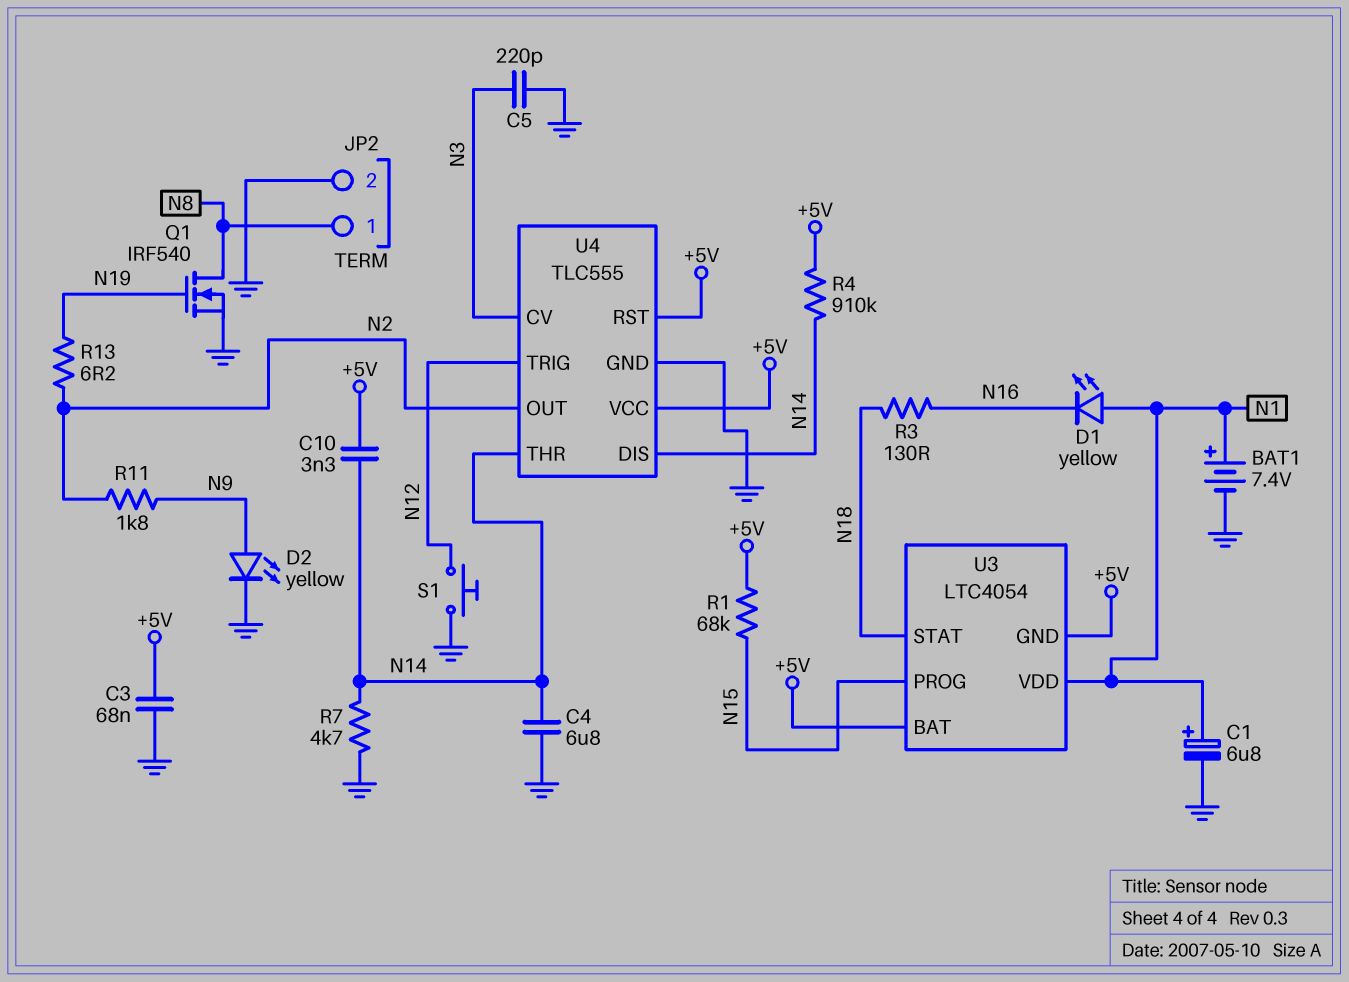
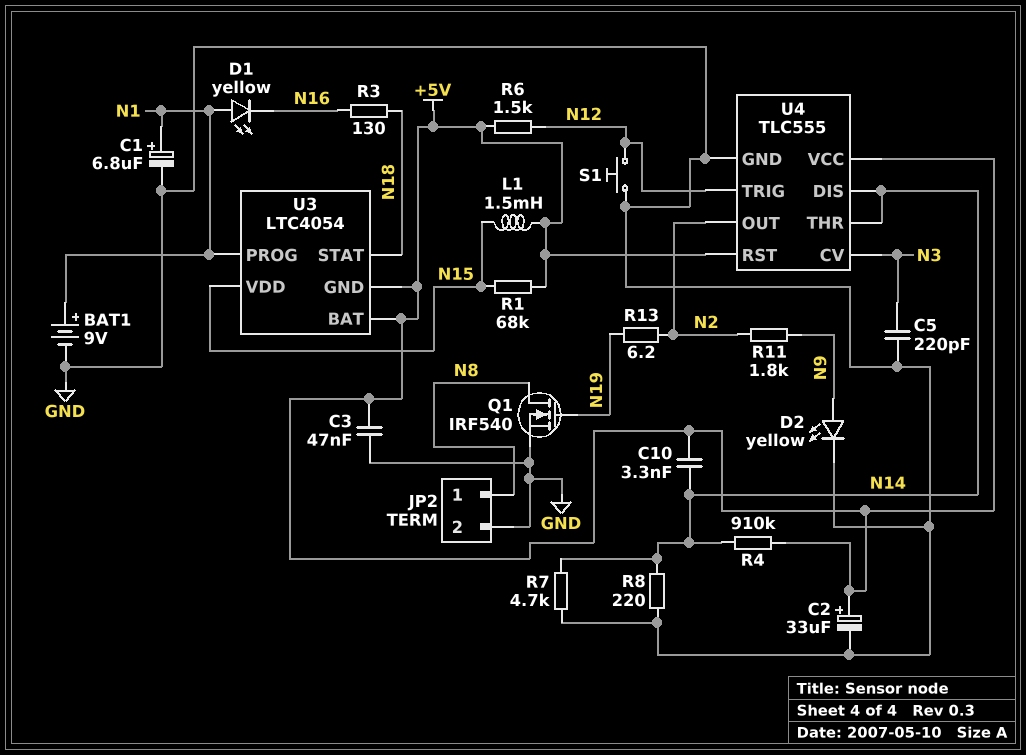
BAT1: 7.4V (plus N1, minus GND) -> 9V (plus N1, minus GND)
C2: none -> 33uF (plus +5V, minus GND)
C3: 68nF (+5V, GND) -> 47nF (+5V, GND)
C4: 6.8uF (GND, N14) -> none
L1: none -> 1.5mH (+5V, N15)
R6: none -> 1.5k (+5V, N12)
R8: none -> 220 (GND, N14)
U3 pin PROG: N15 -> N1
U3 pin VDD: N1 -> N15

